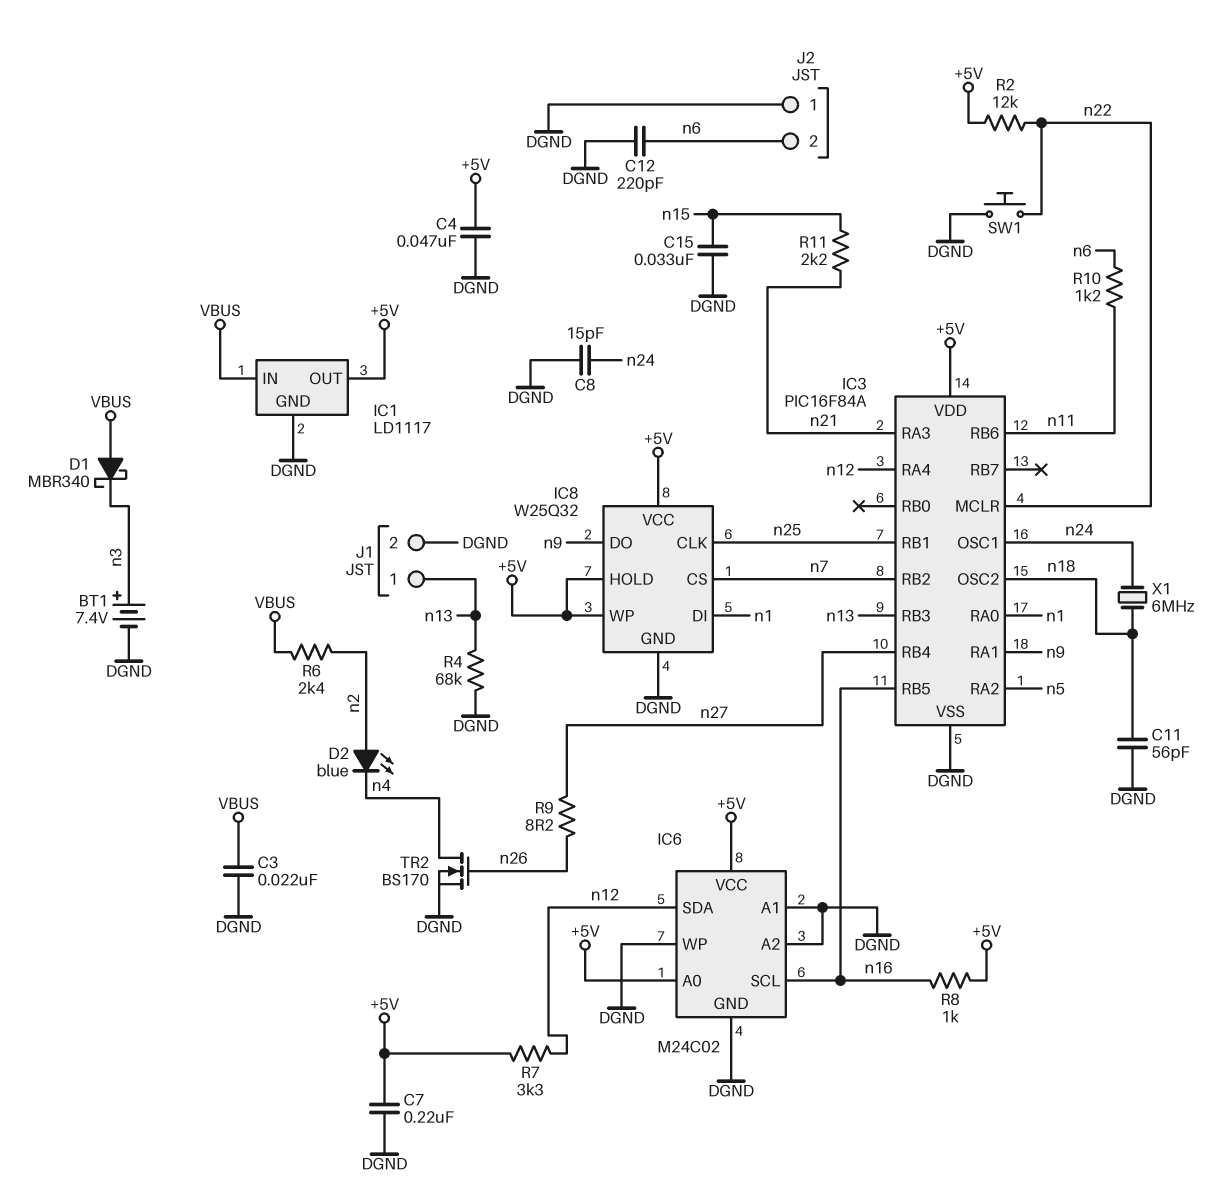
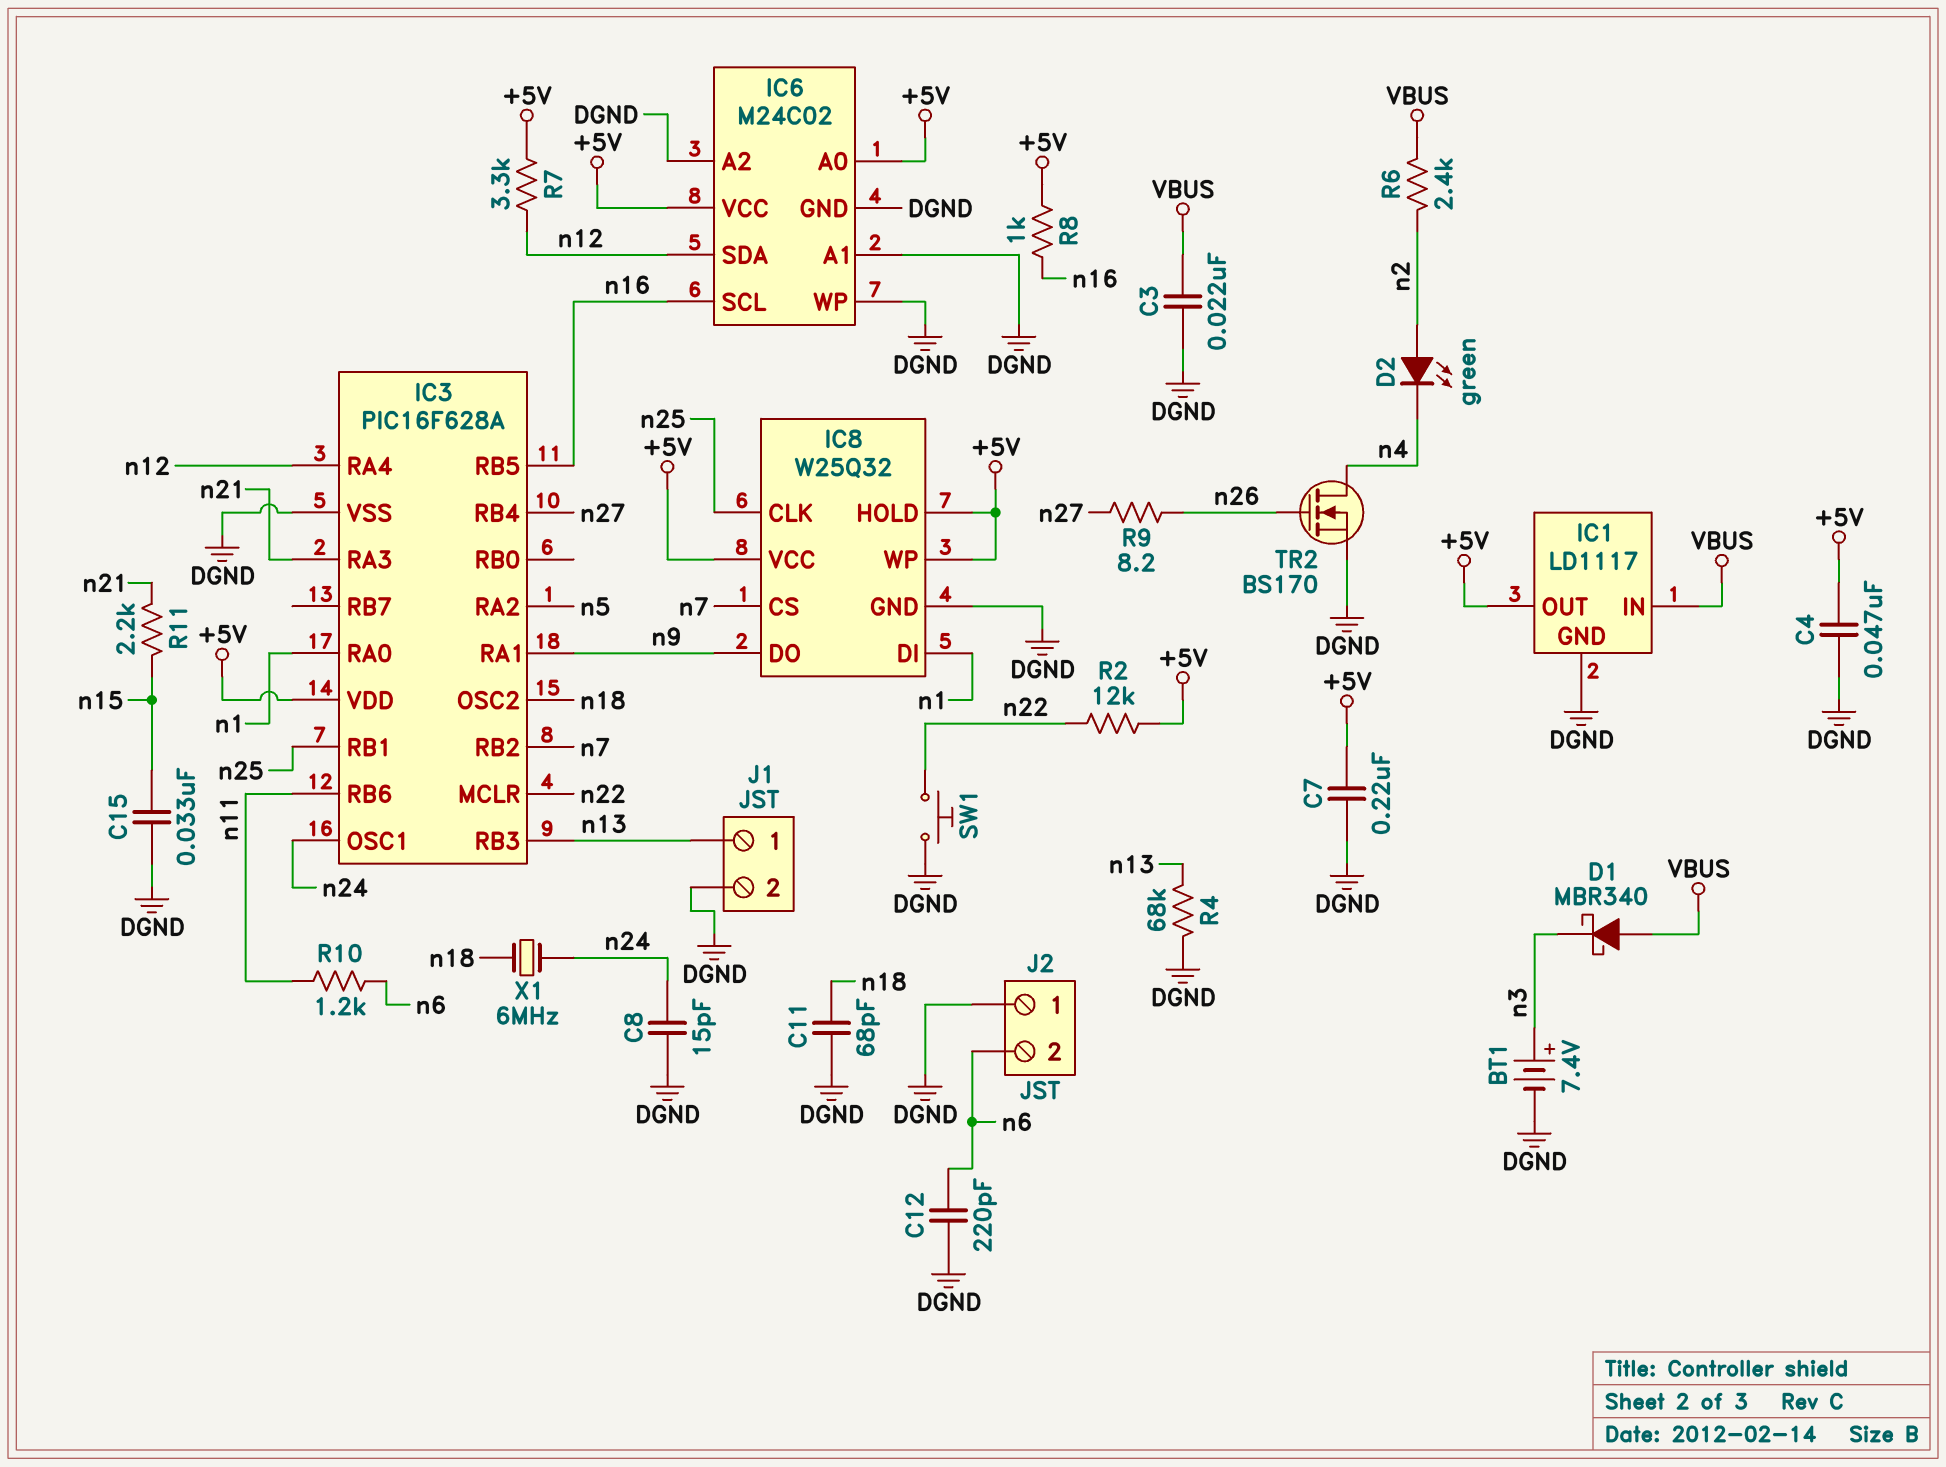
C11: 56pF (DGND, n18) -> 68pF (DGND, n18)
D2: LED blue (A n2, K n4) -> LED green (A n2, K n4)
IC3: PIC16F84A -> PIC16F628A

